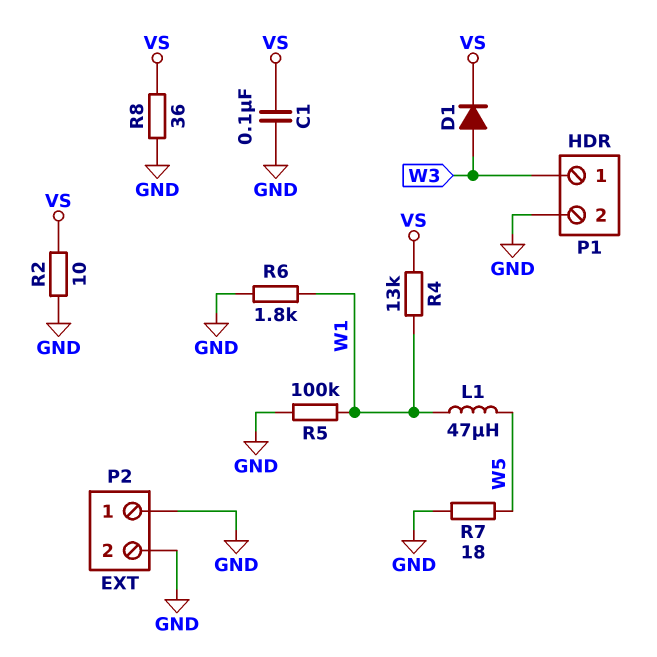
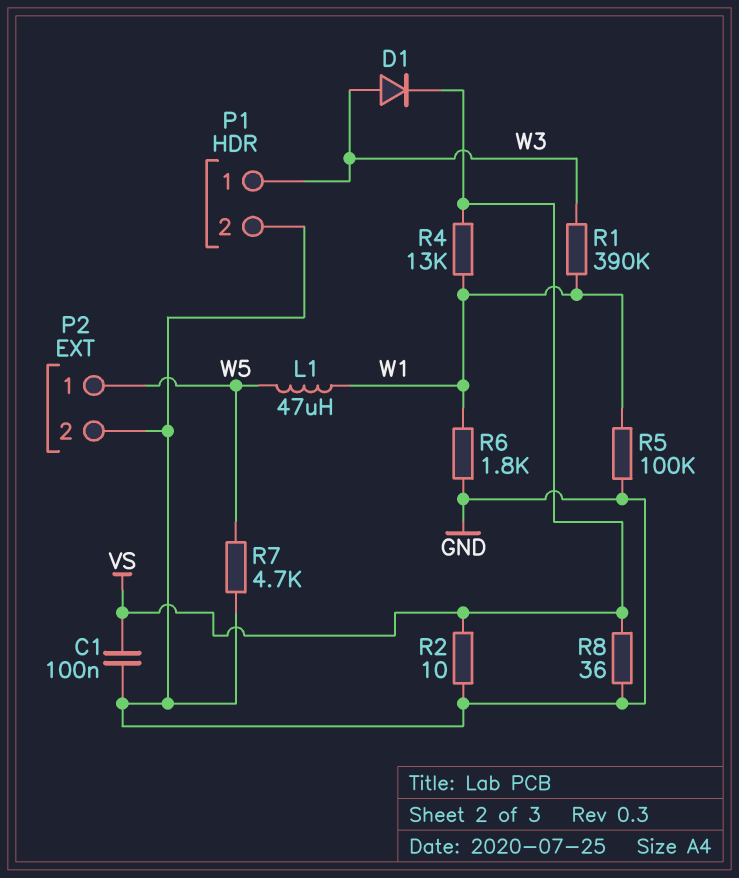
P2 pin 1: GND -> W5
R1: none -> 390k (W1, W3)
R7: 18 (GND, W5) -> 4.7k (GND, W5)

